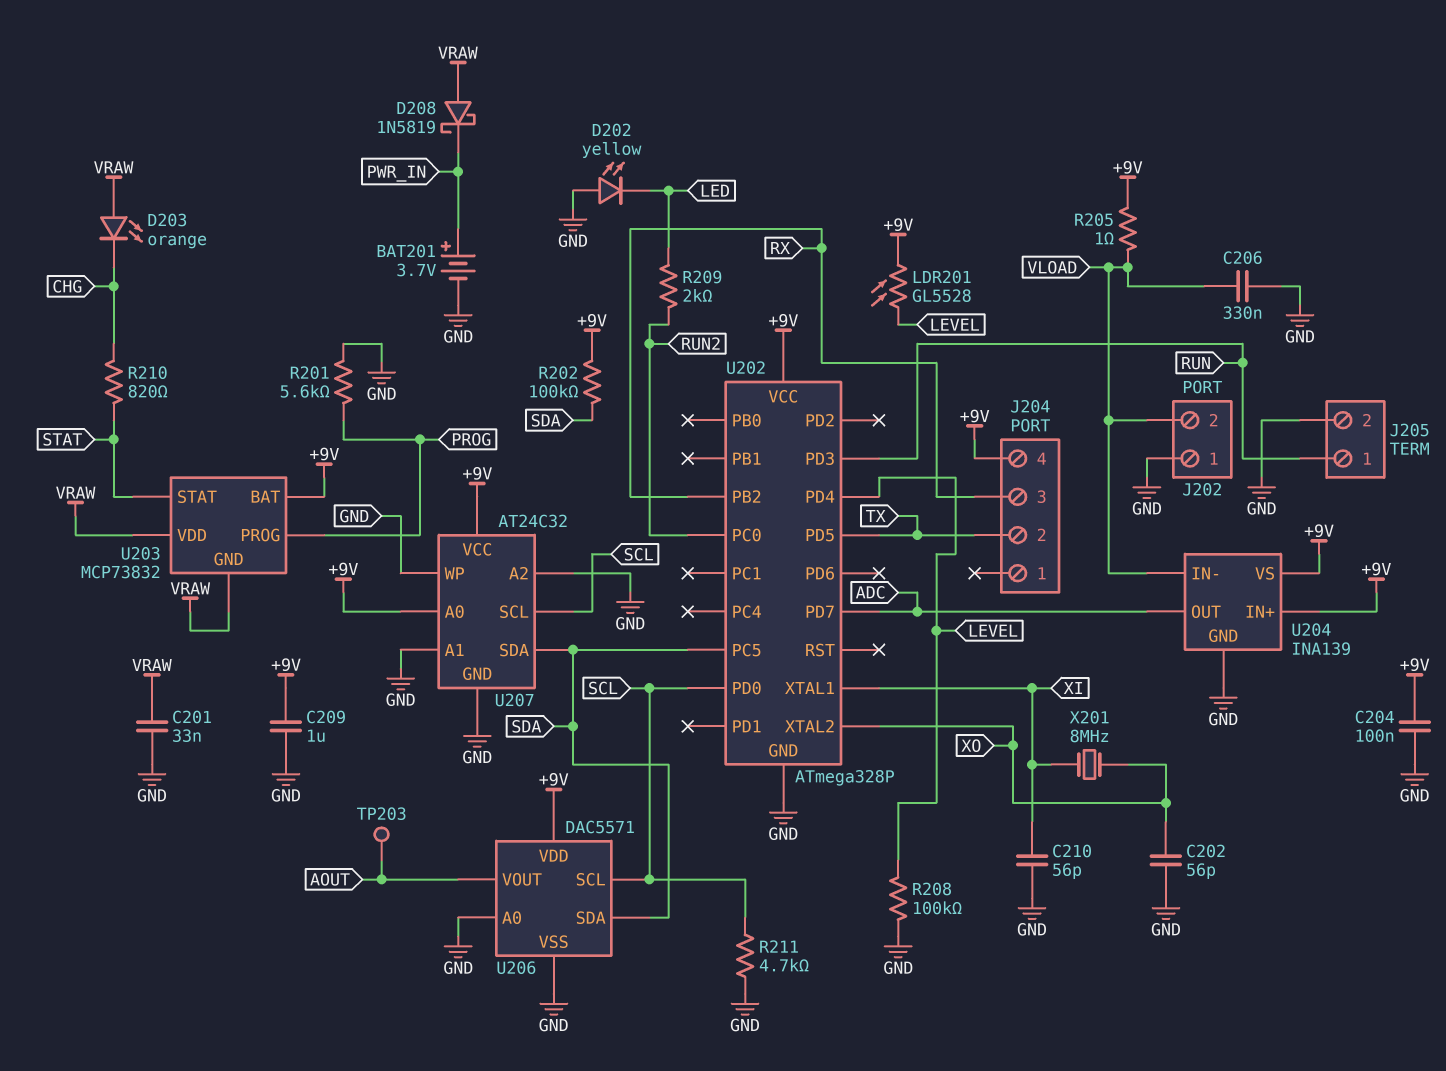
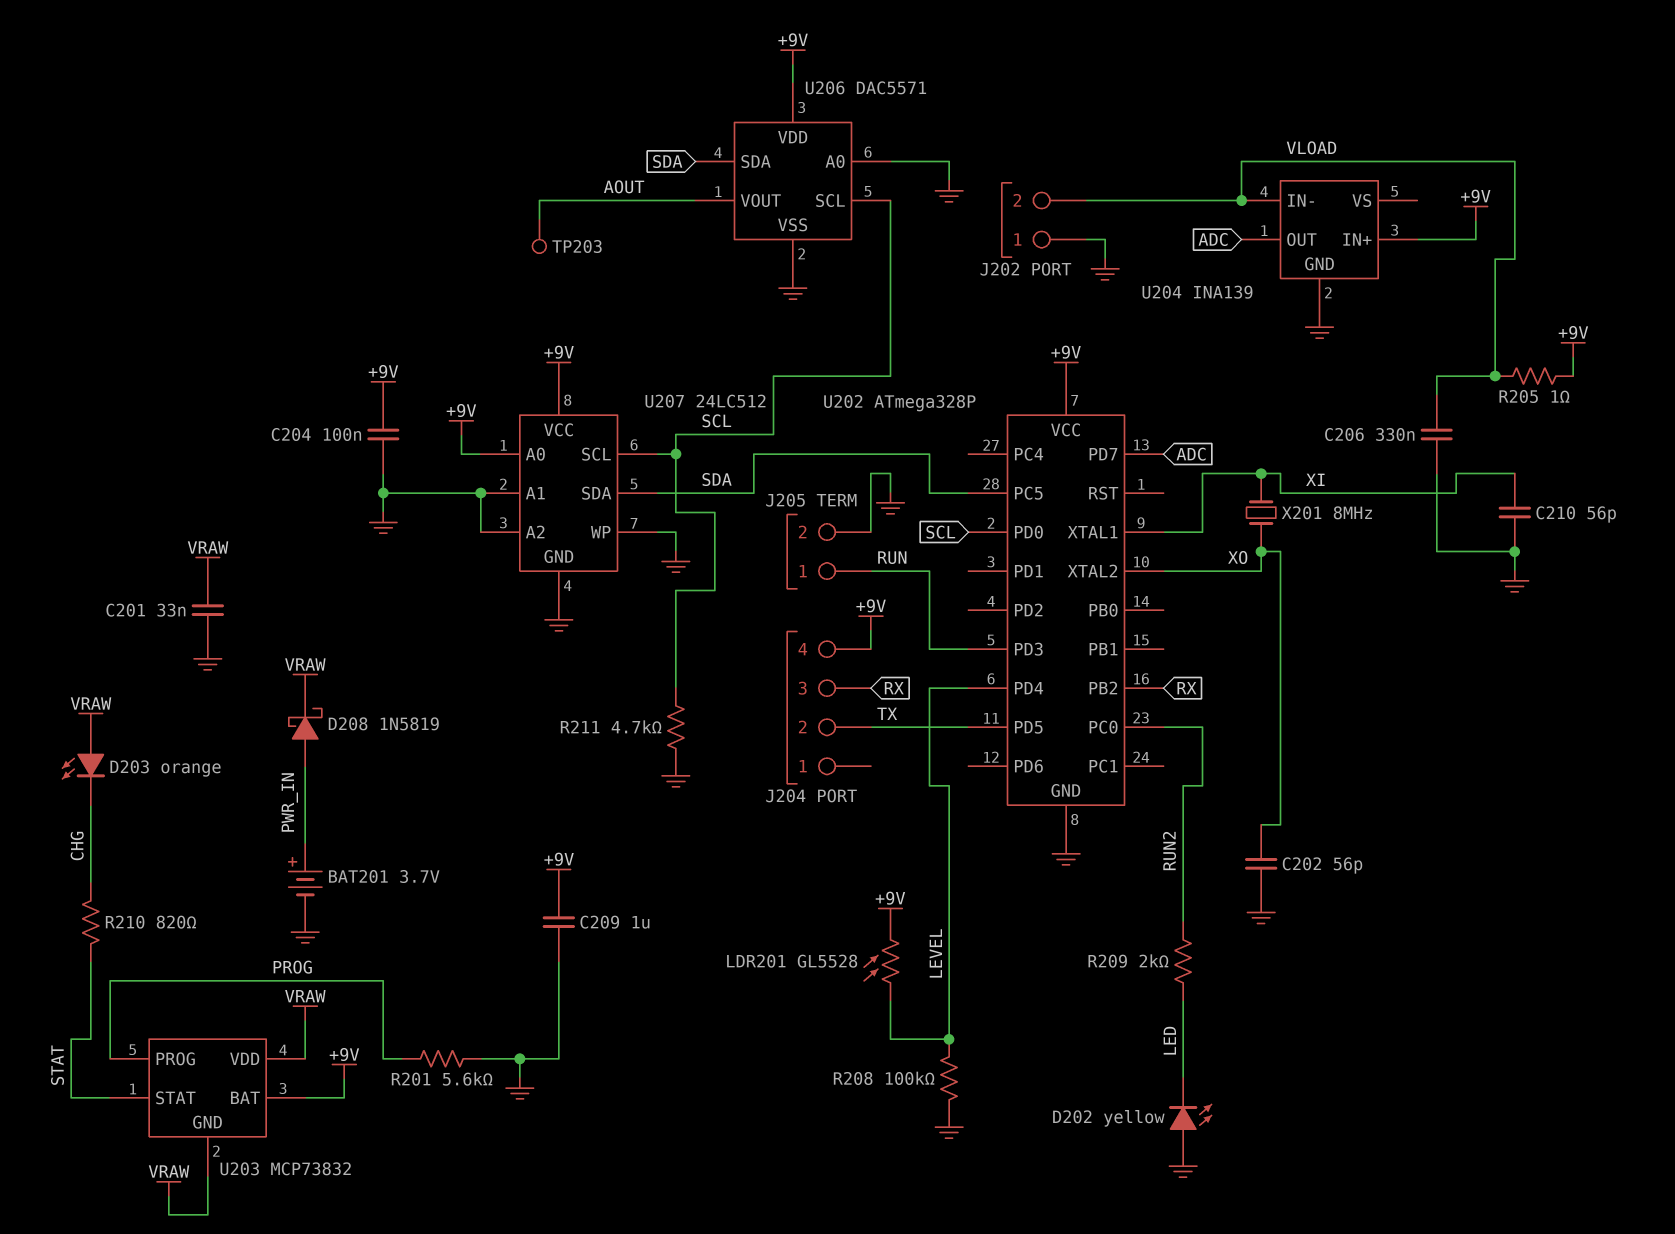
D208: schottky 1N5819 (A VRAW, K PWR_IN) -> schottky 1N5819 (A PWR_IN, K VRAW)
R202: 100k (+9V, SDA) -> none
U204 pin VS: +9V -> none
U207: AT24C32 -> 24LC512

